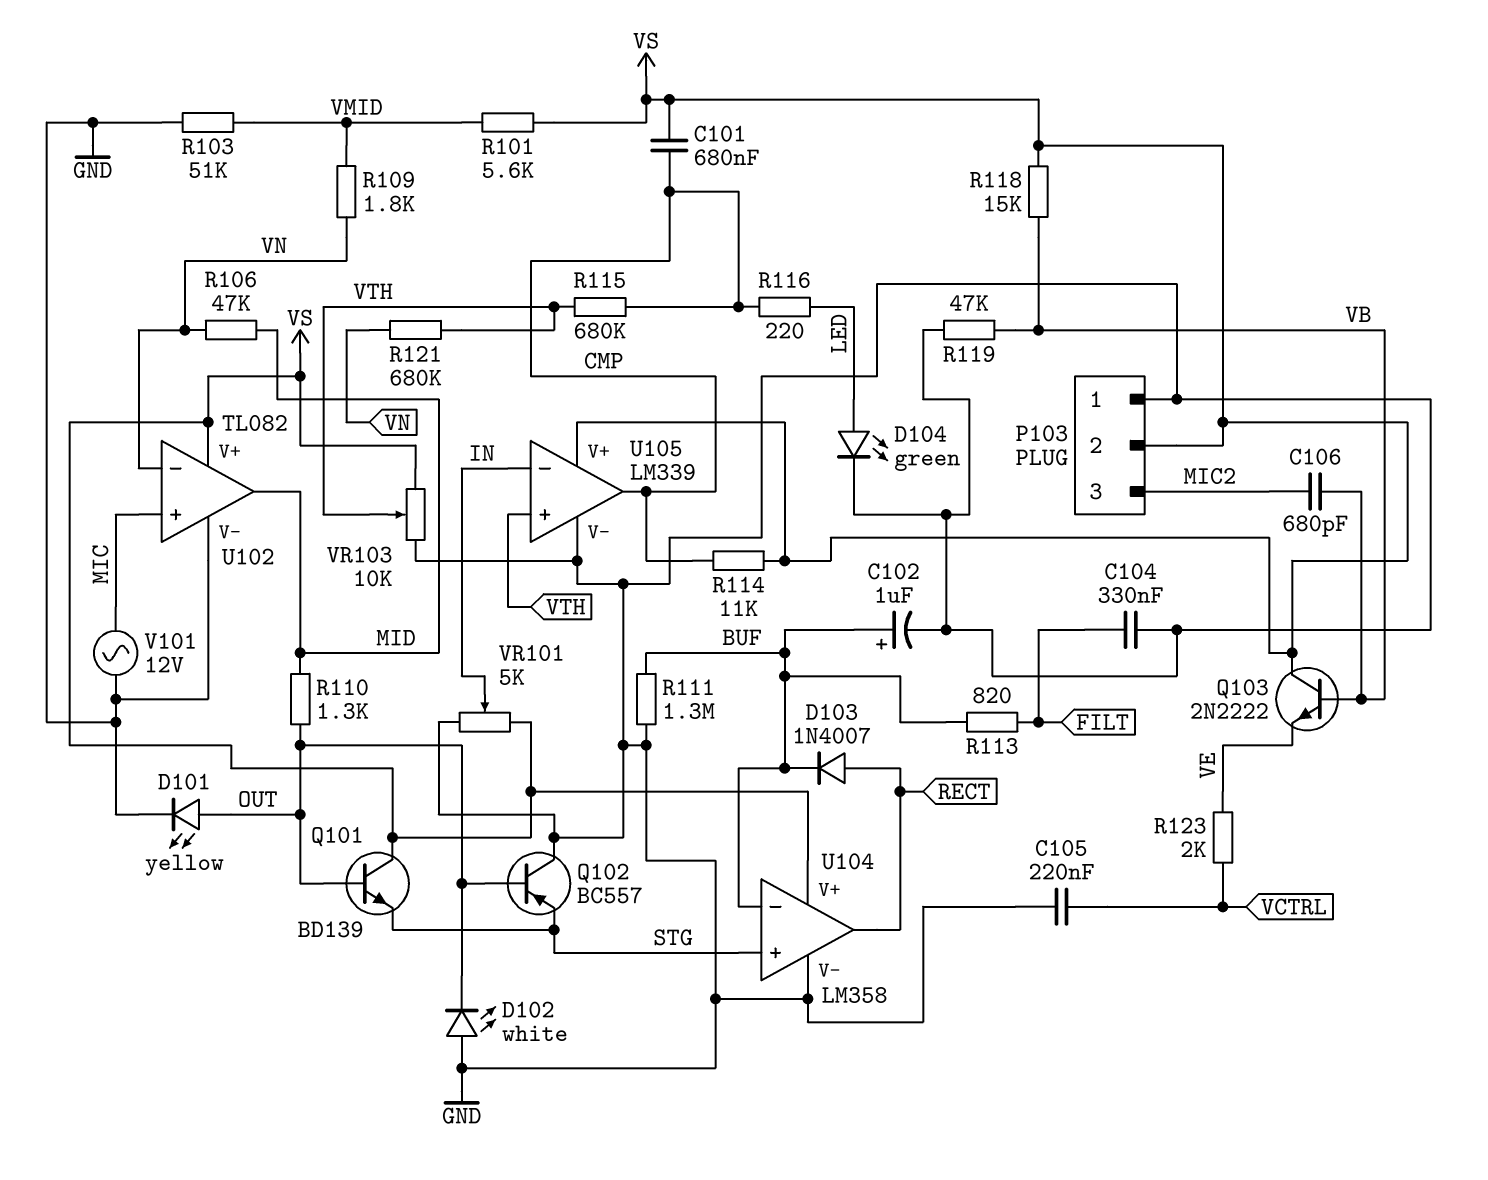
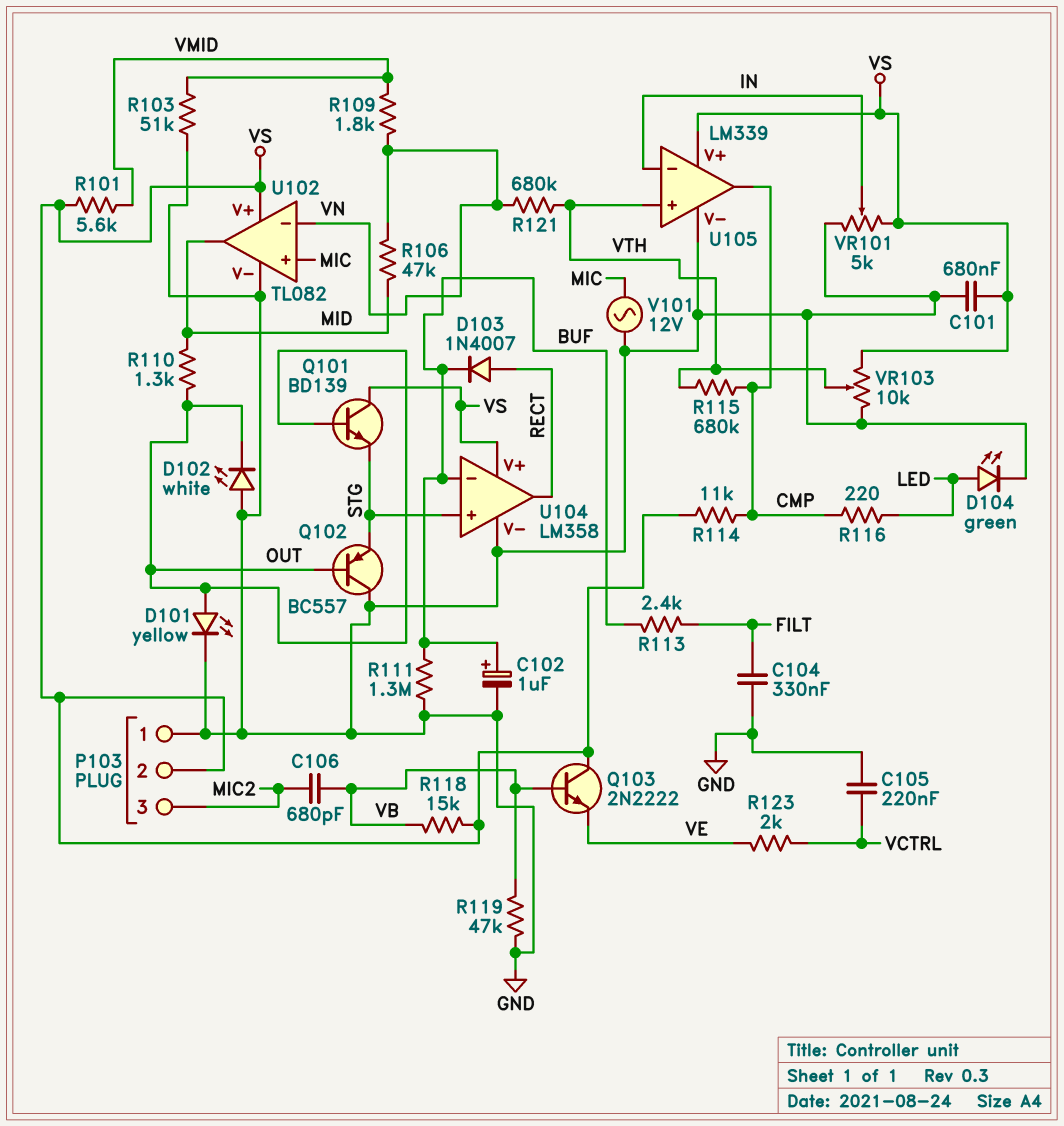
C101: 680nF (CMP, VS) -> 680nF (GND, VS)
R113: 820 (BUF, FILT) -> 2.4k (BUF, FILT)

